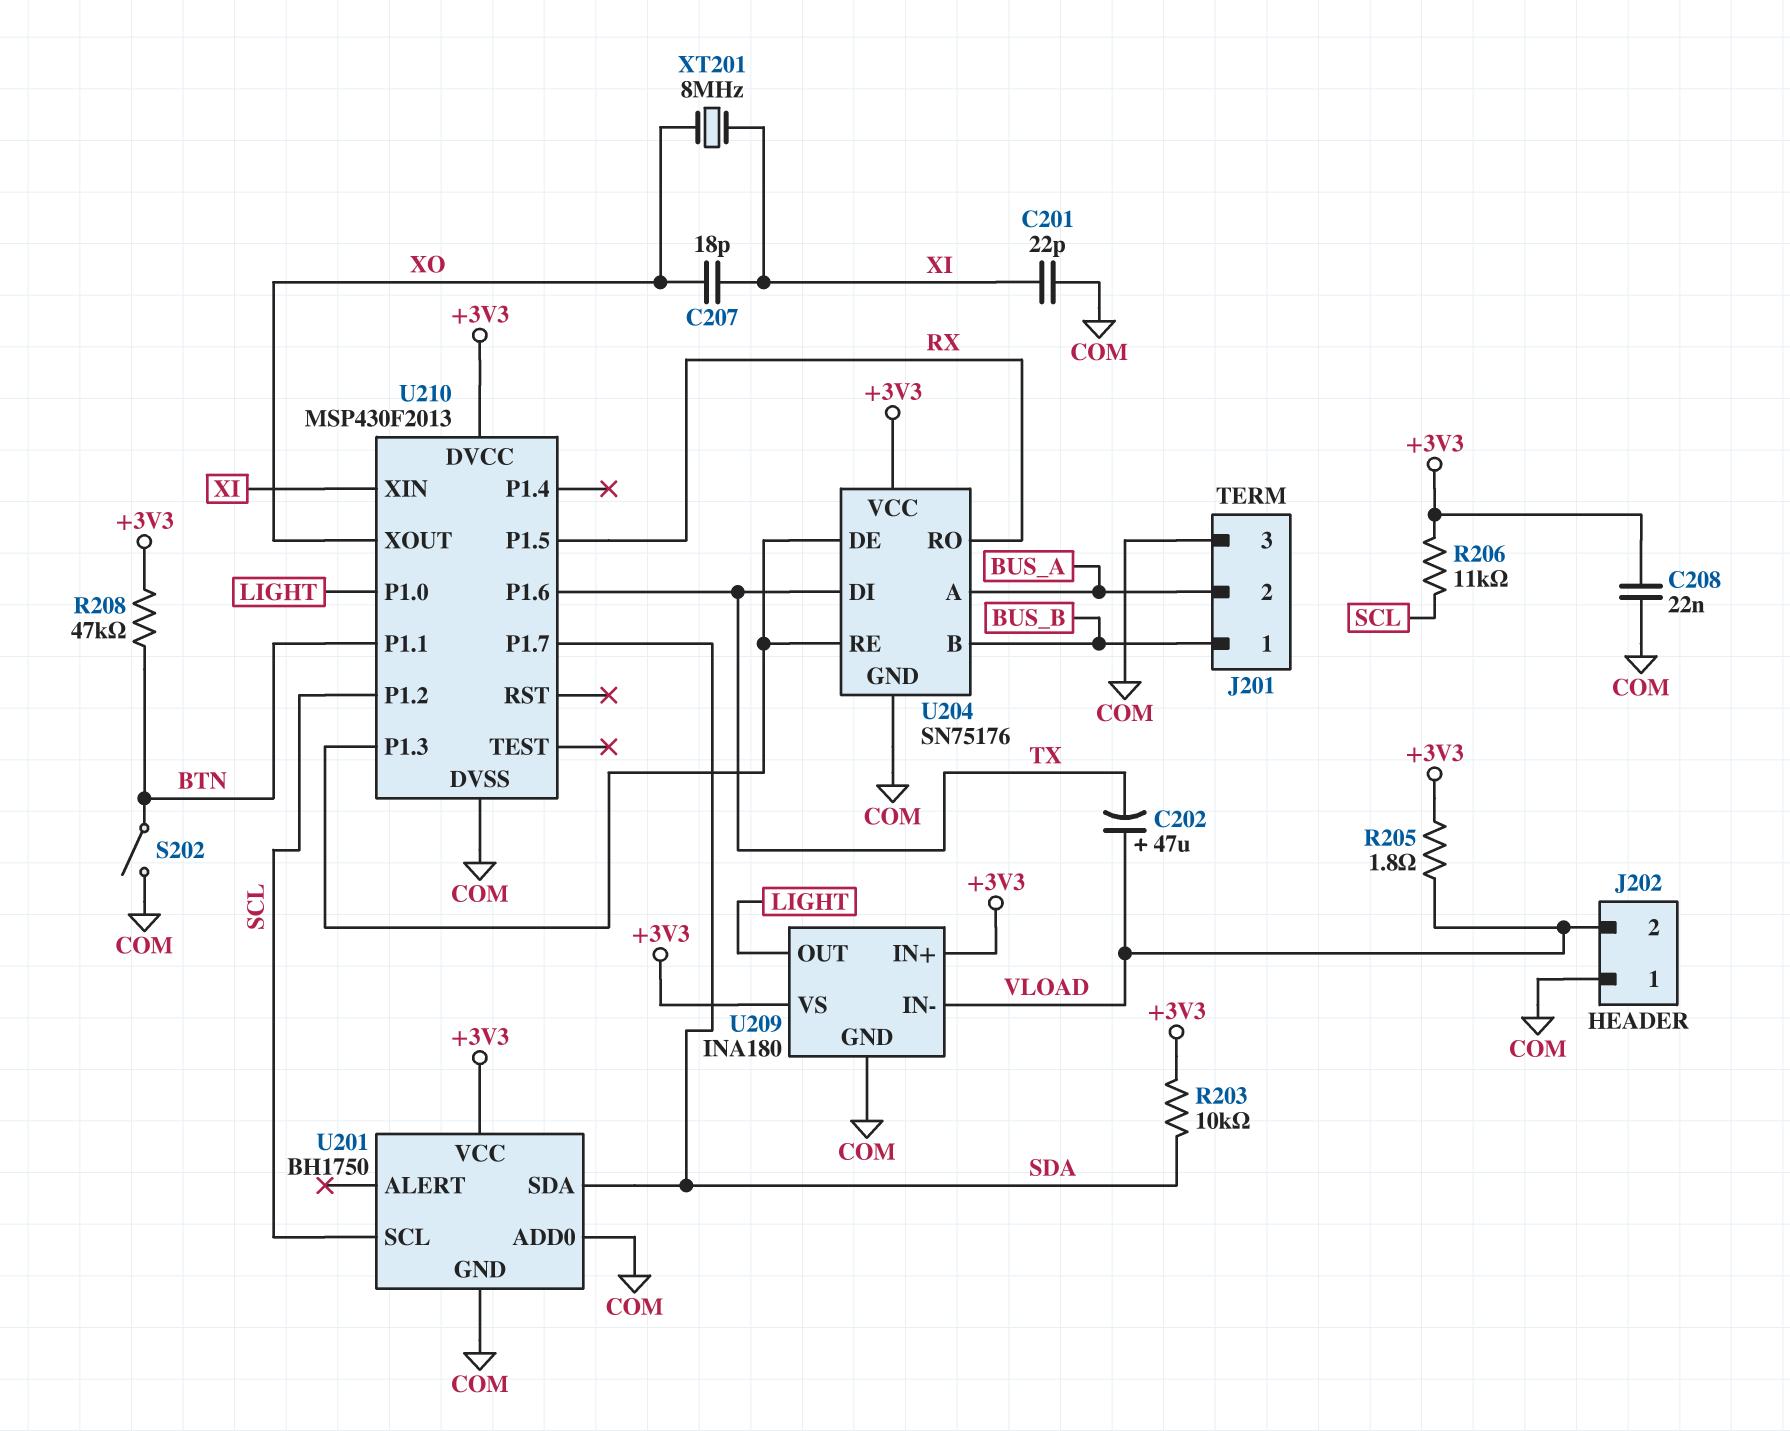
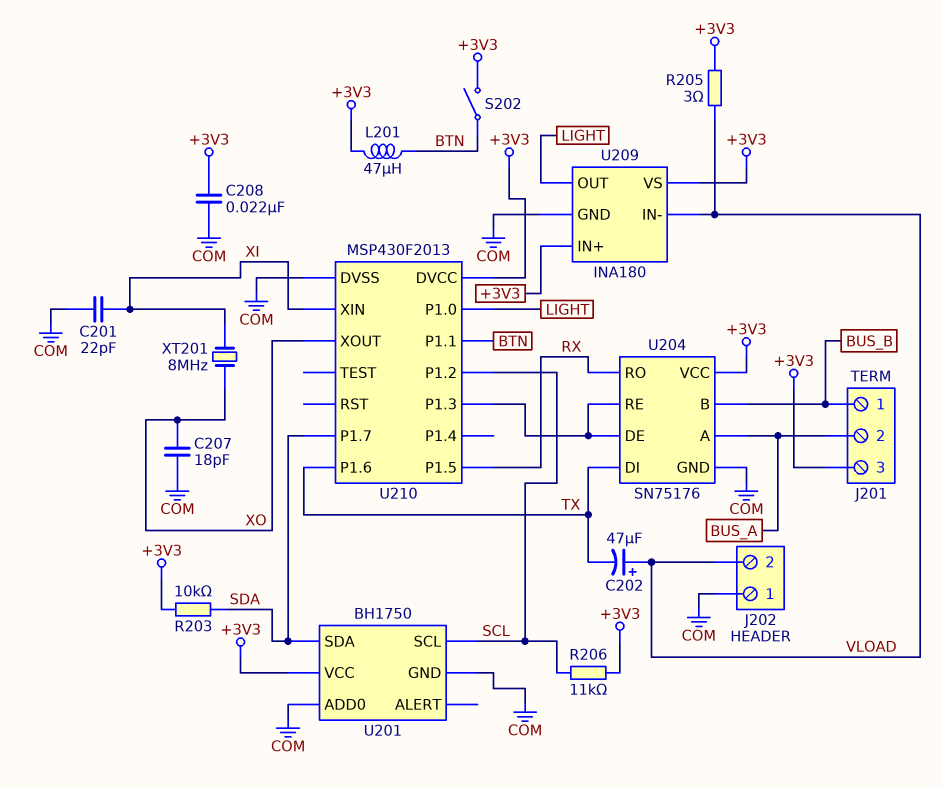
C207: 18pF (XI, XO) -> 18pF (COM, XO)
J201 pin 3: COM -> +3V3
L201: none -> 47uH (+3V3, BTN)
R205: 1.8 (+3V3, VLOAD) -> 3 (+3V3, VLOAD)
R208: 47k (+3V3, BTN) -> none
S202: switch (BTN, COM) -> switch (+3V3, BTN)

